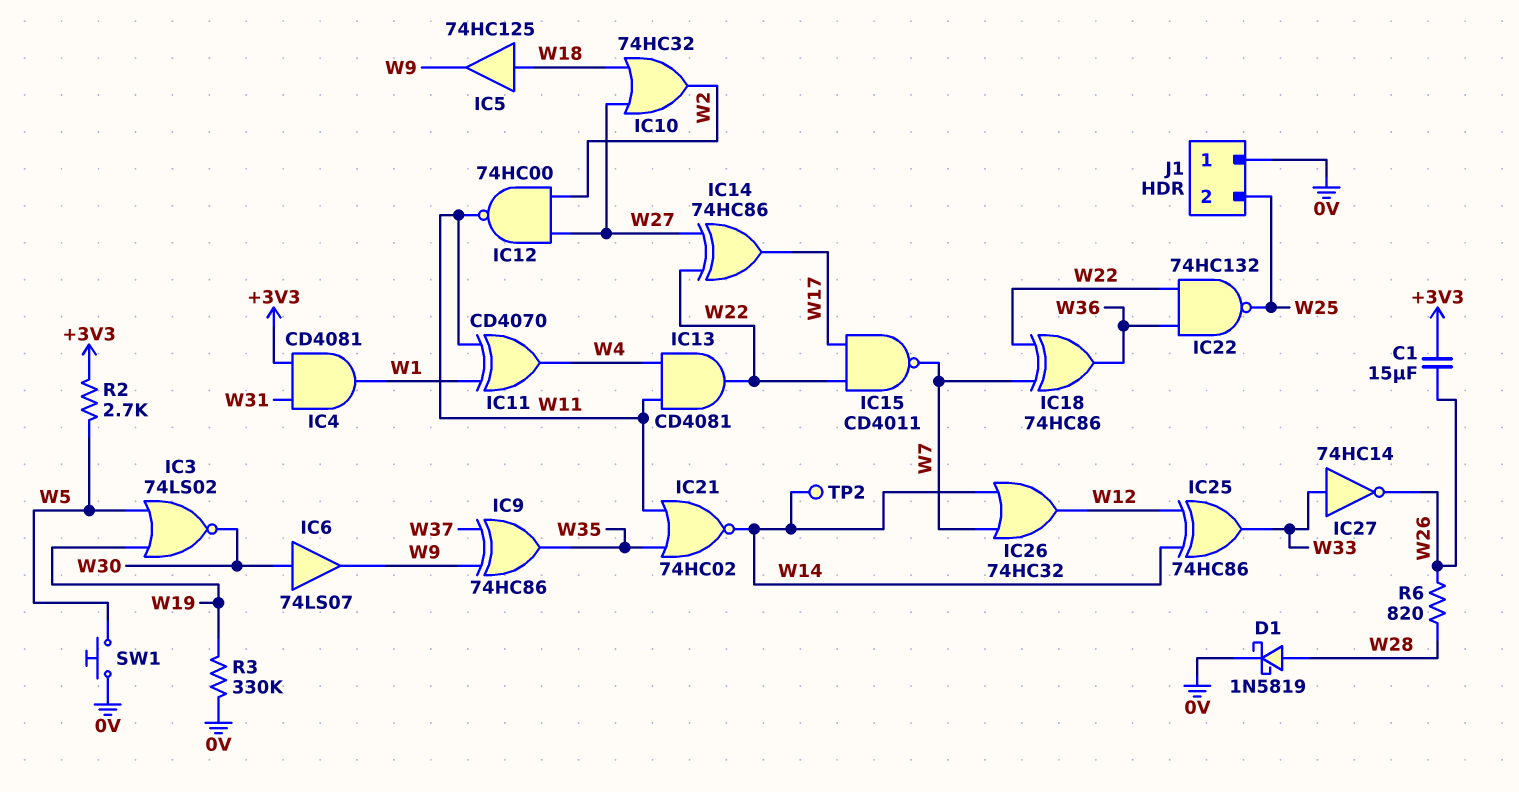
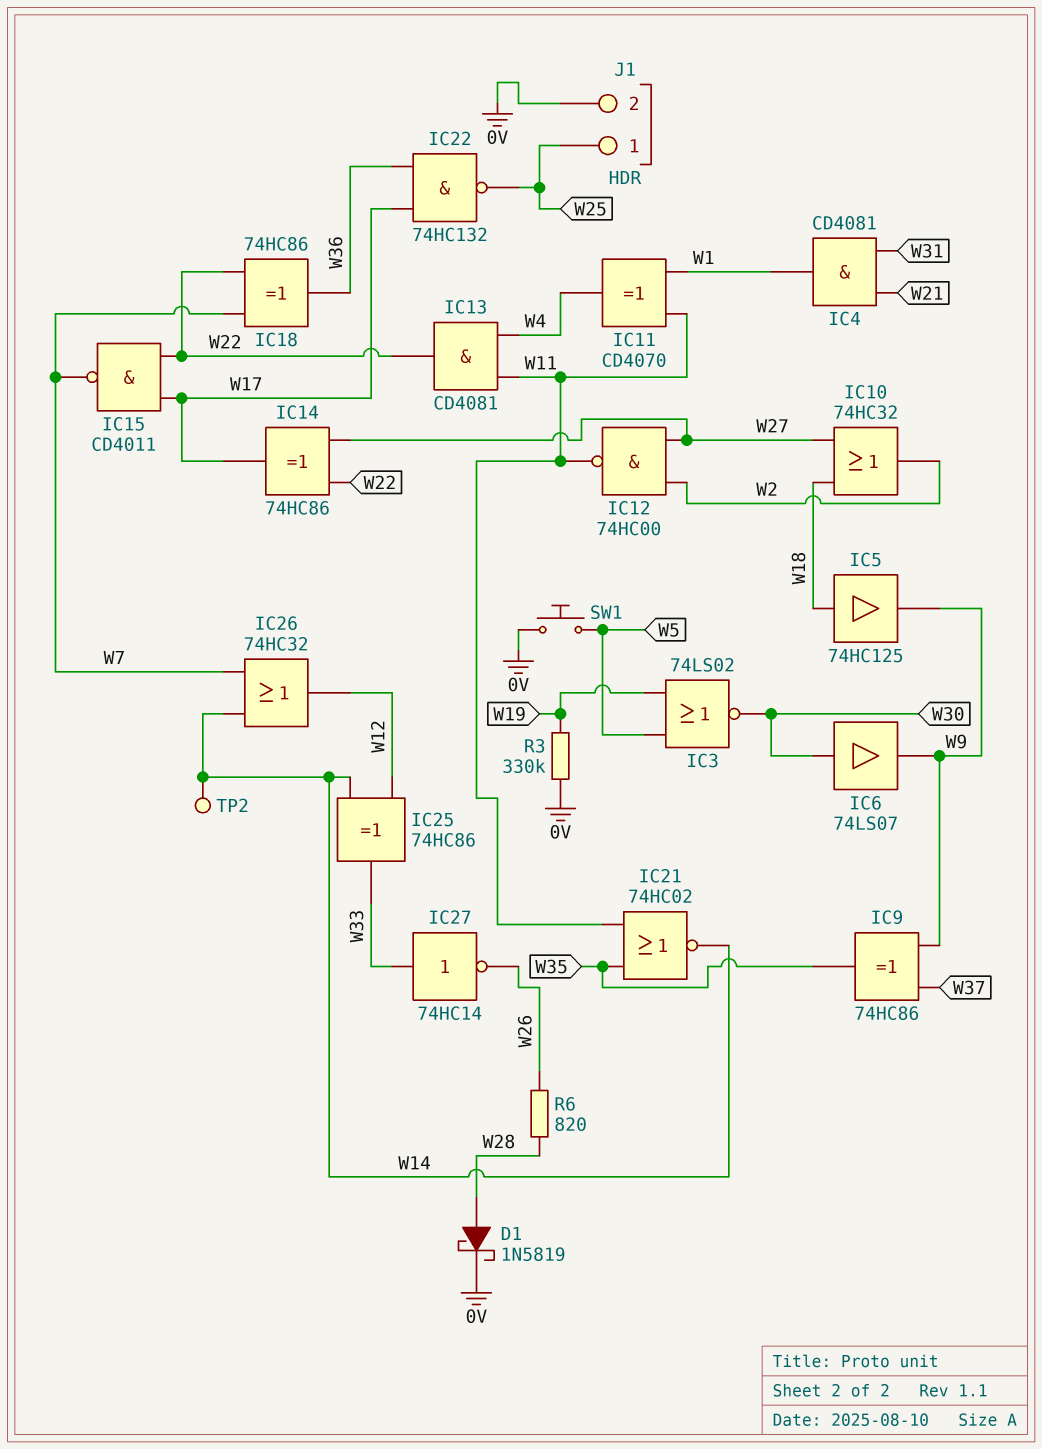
C1: 15uF (+3V3, W26) -> none
IC4: AND CD4081 (in +3V3, in W31, out W1) -> AND CD4081 (in W21, in W31, out W1)
IC22: NAND 74HC132 (in W22, in W36, out W25) -> NAND 74HC132 (in W17, in W36, out W25)
J1 pin 1: 0V -> W25
J1 pin 2: W25 -> 0V
R2: 2.7k (+3V3, W5) -> none

